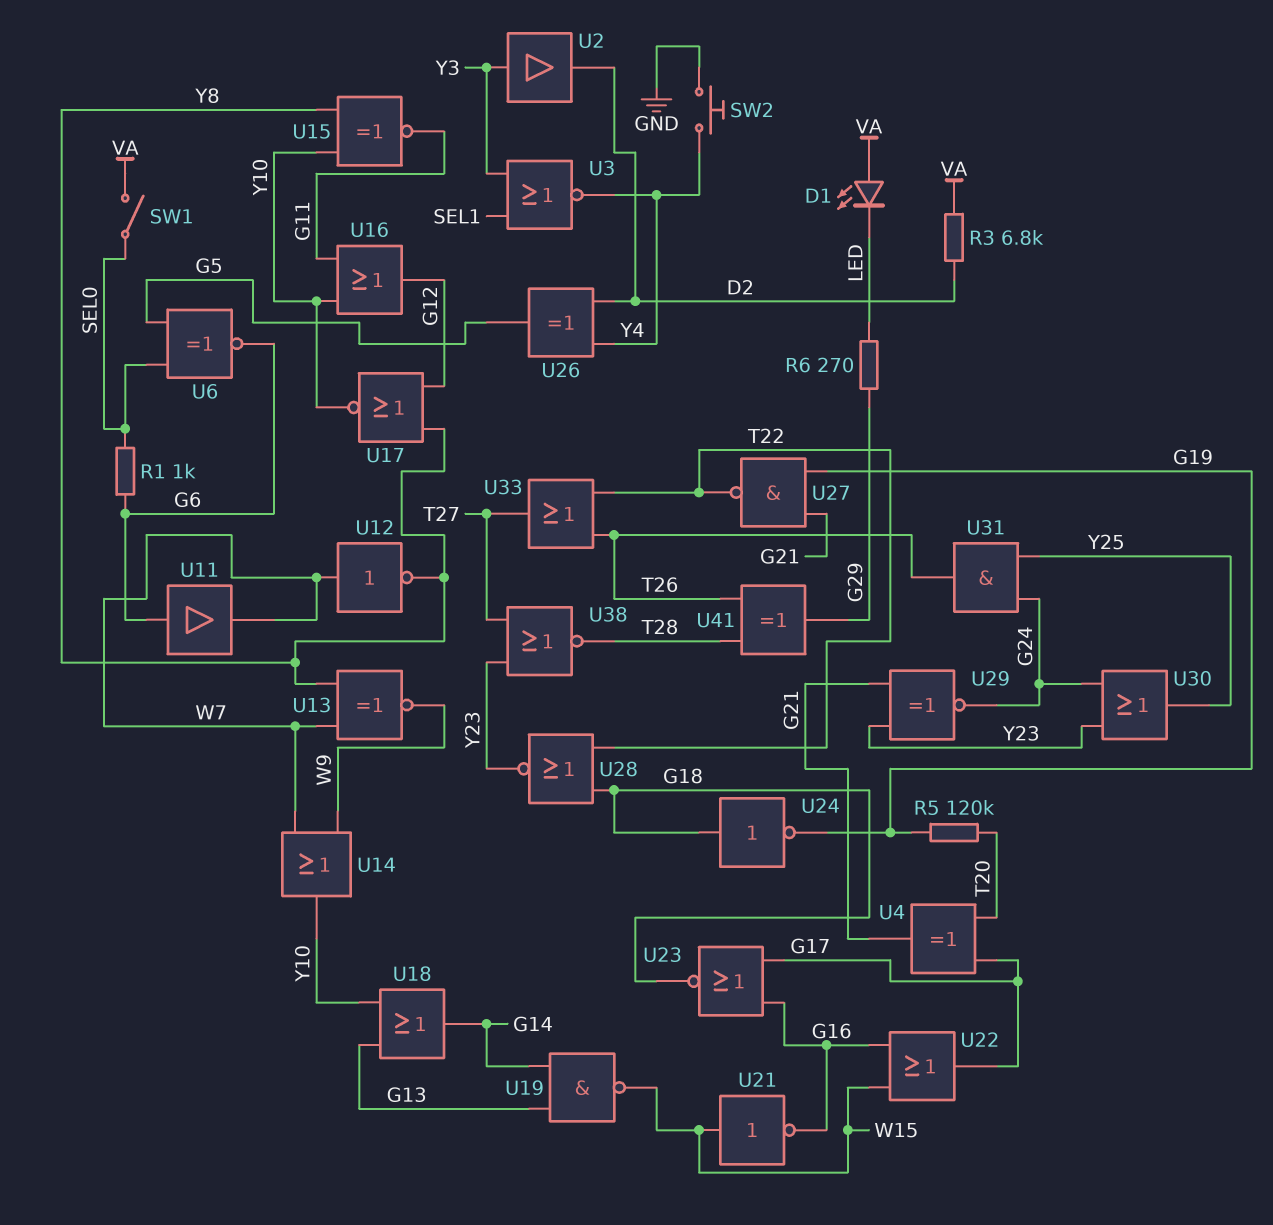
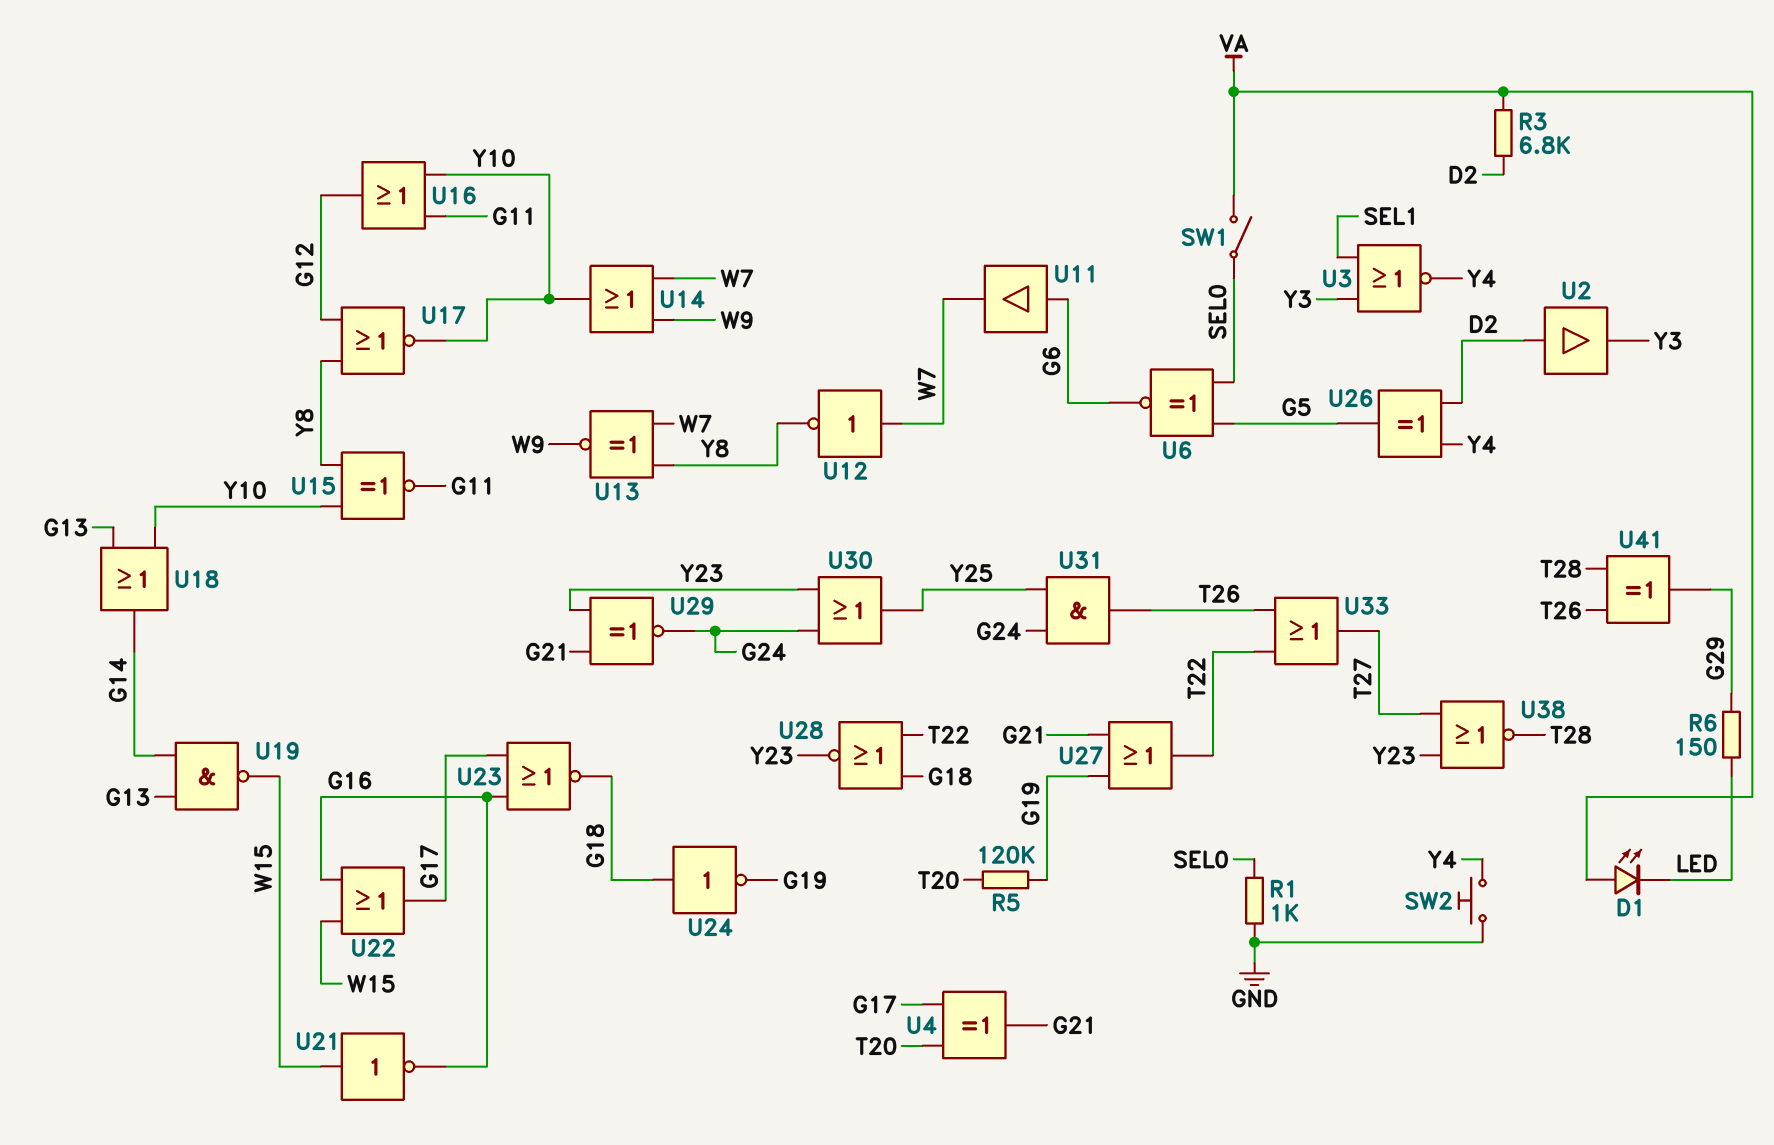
R1: 1k (G6, SEL0) -> 1k (GND, SEL0)
R6: 270 (G29, LED) -> 150 (G29, LED)
U2: buffer (in Y3, out D2) -> buffer (in D2, out Y3)
U27: NAND (in G19, in G21, out T22) -> OR (in G19, in G21, out T22)

